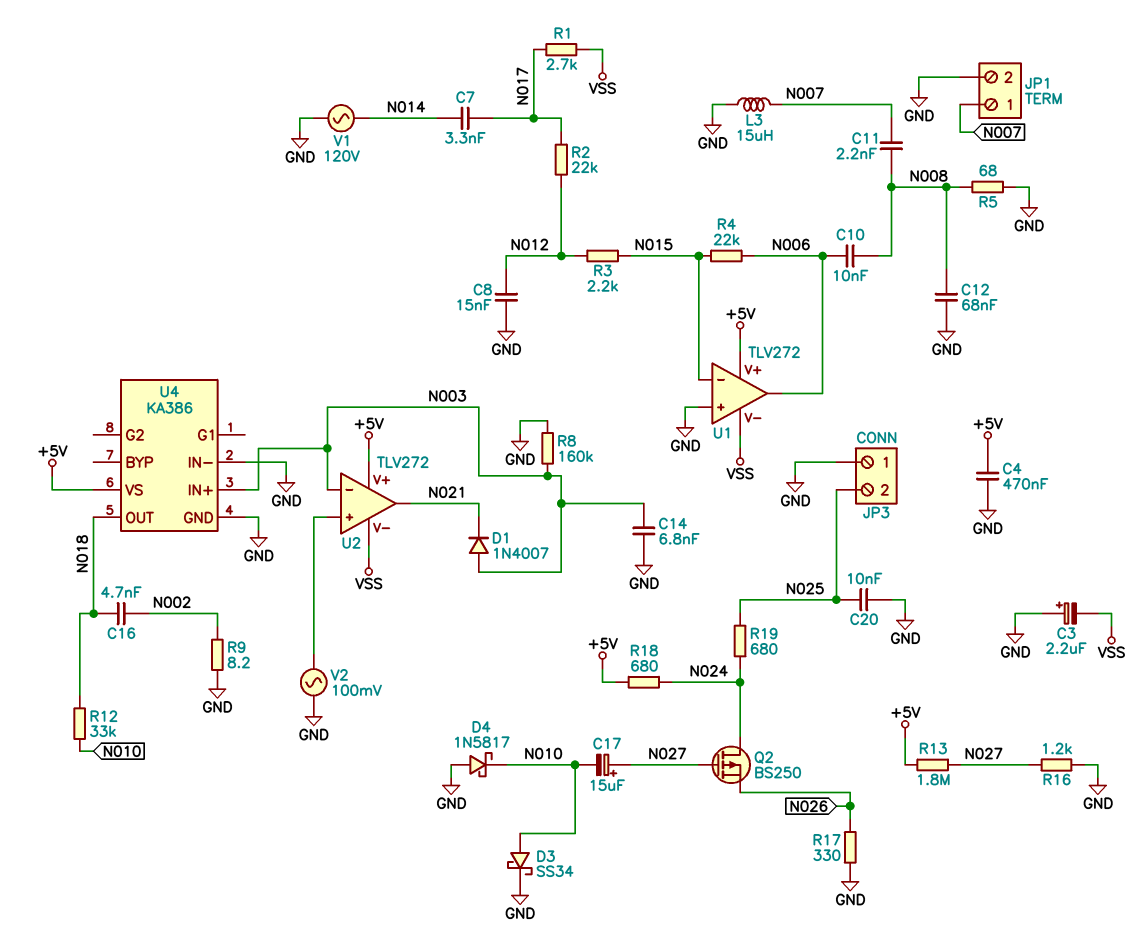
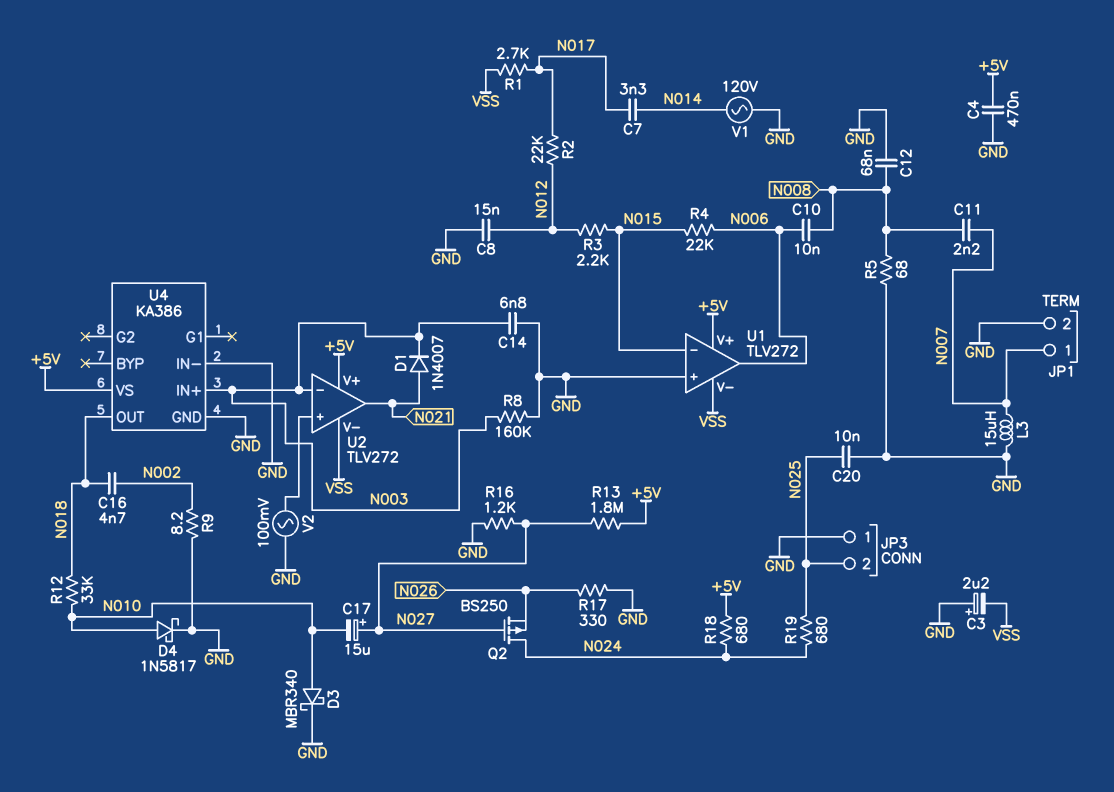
D1: diode 1N4007 (A N003, K N021) -> diode 1N4007 (A N021, K N003)
D3: schottky SS34 (A N010, K GND) -> schottky MBR340 (A N010, K GND)
D4: schottky 1N5817 (A GND, K N010) -> schottky 1N5817 (A N010, K GND)

